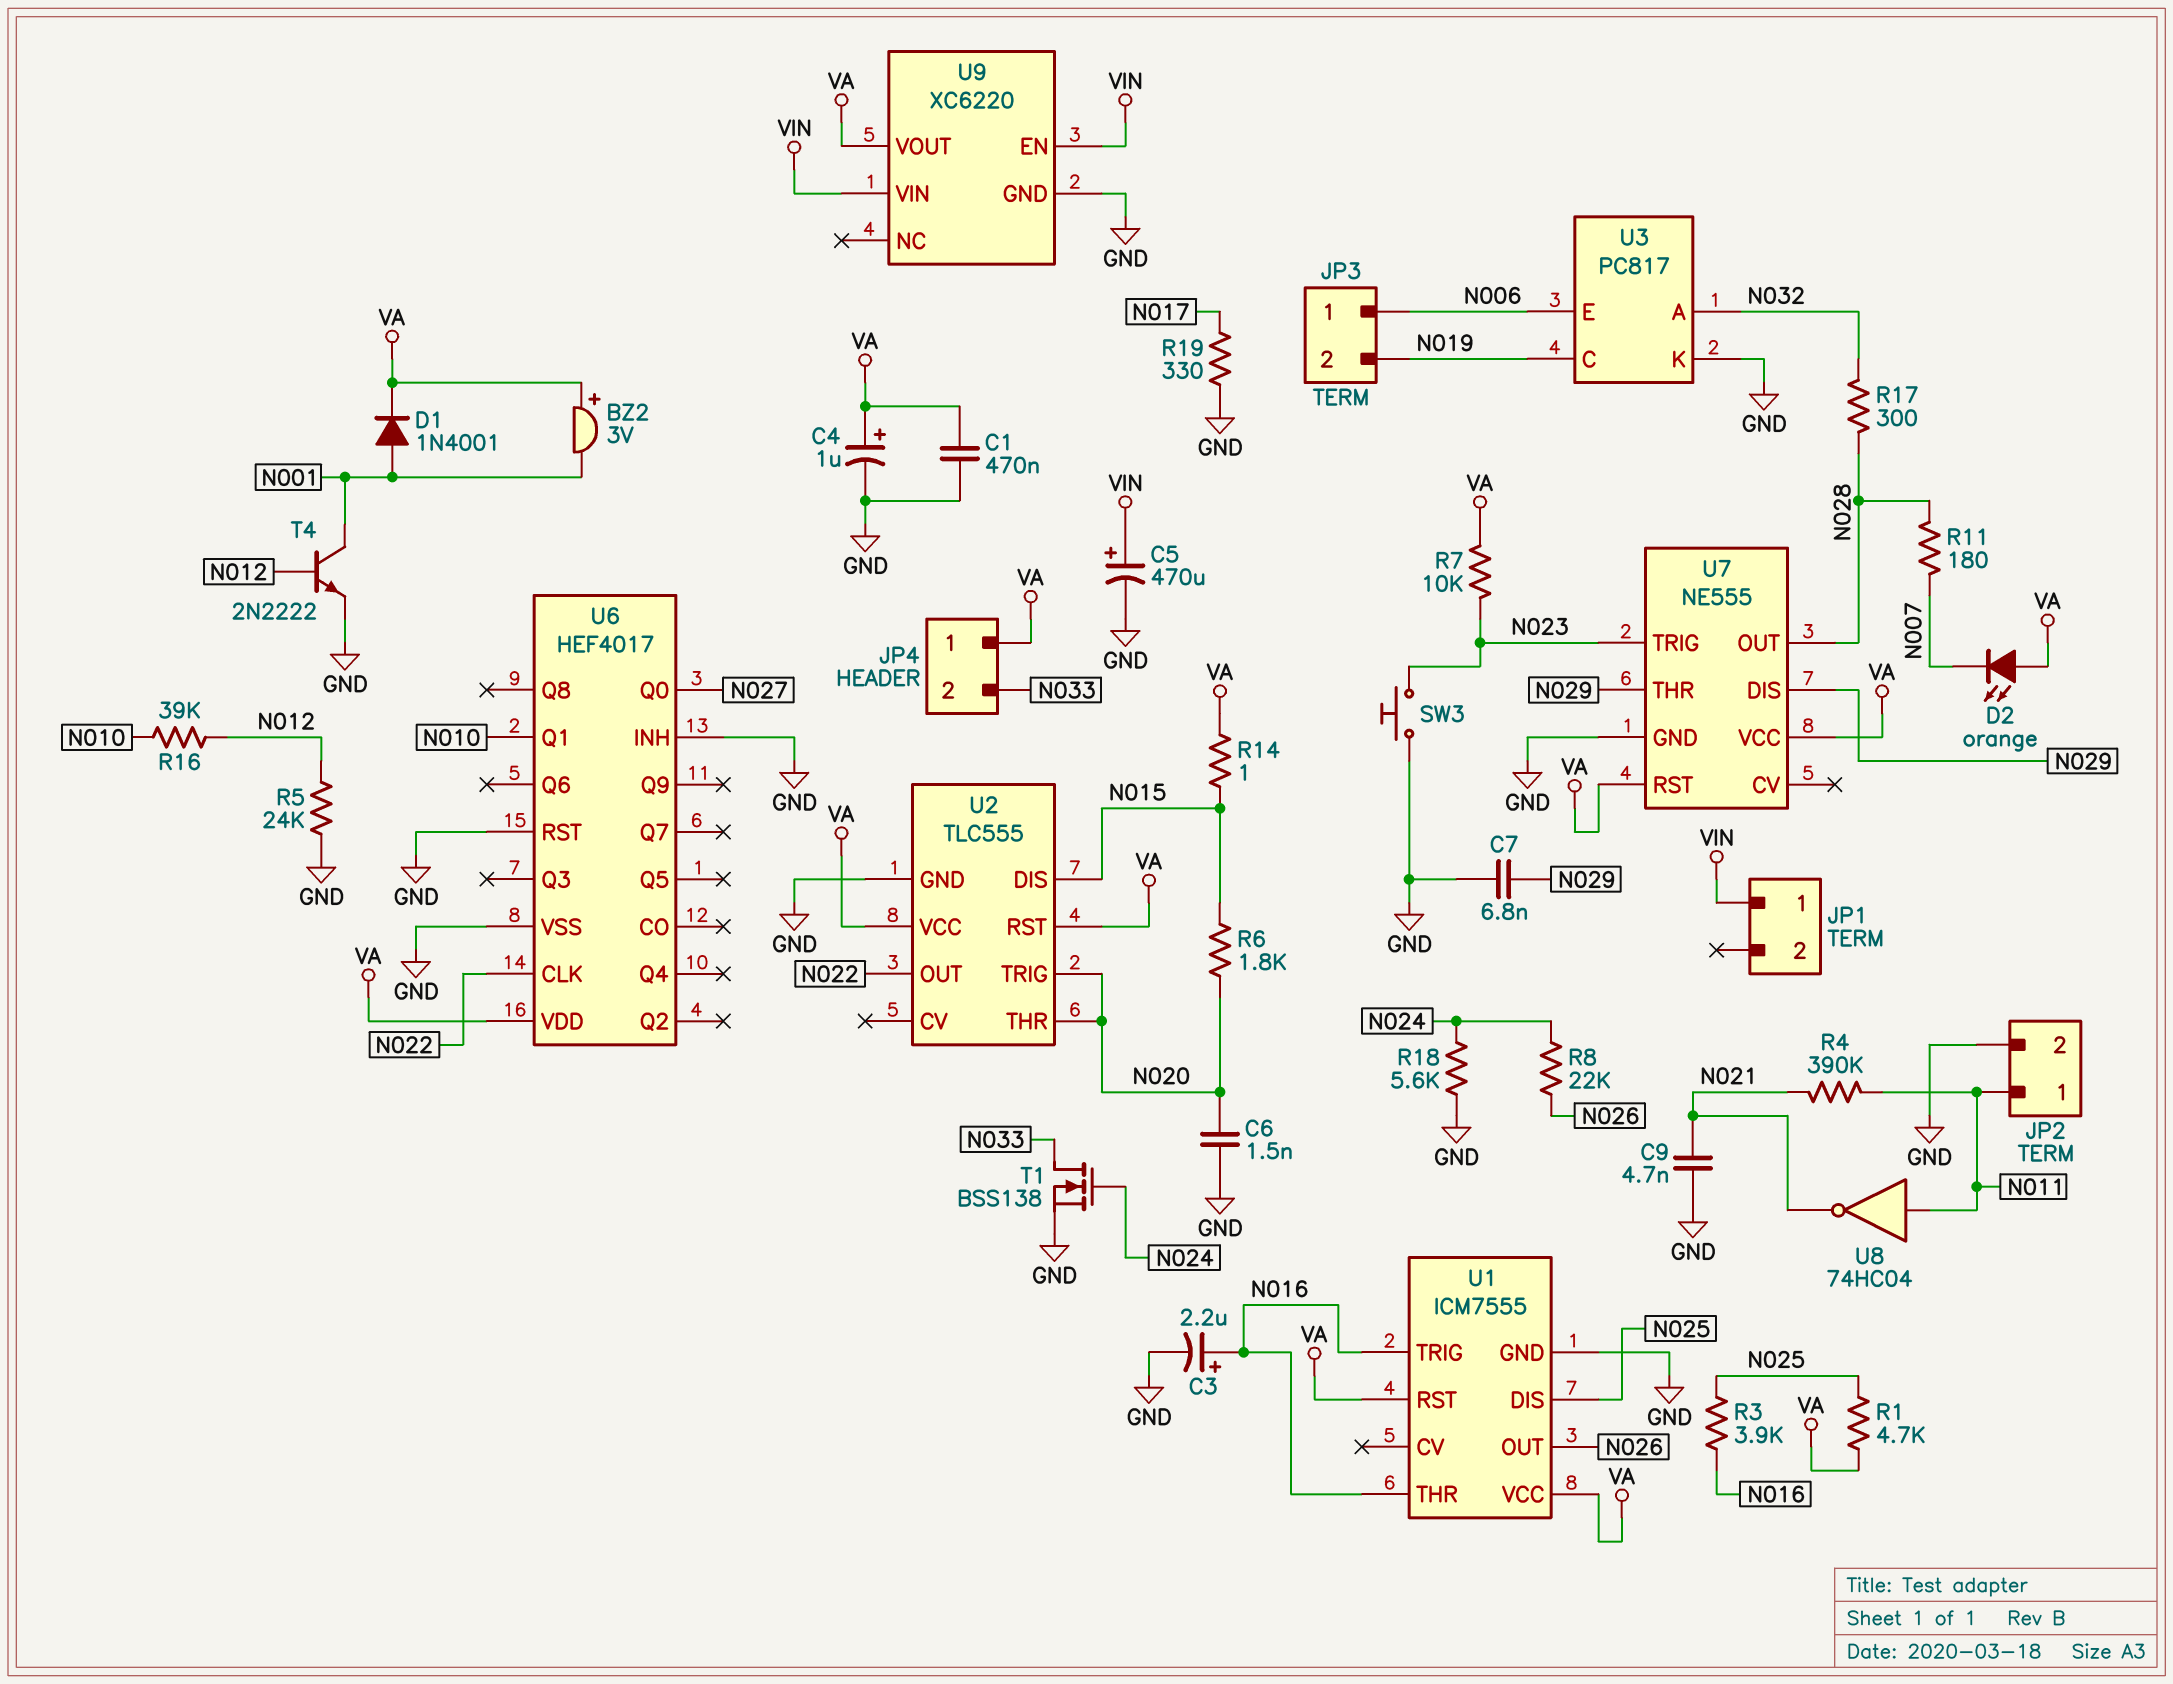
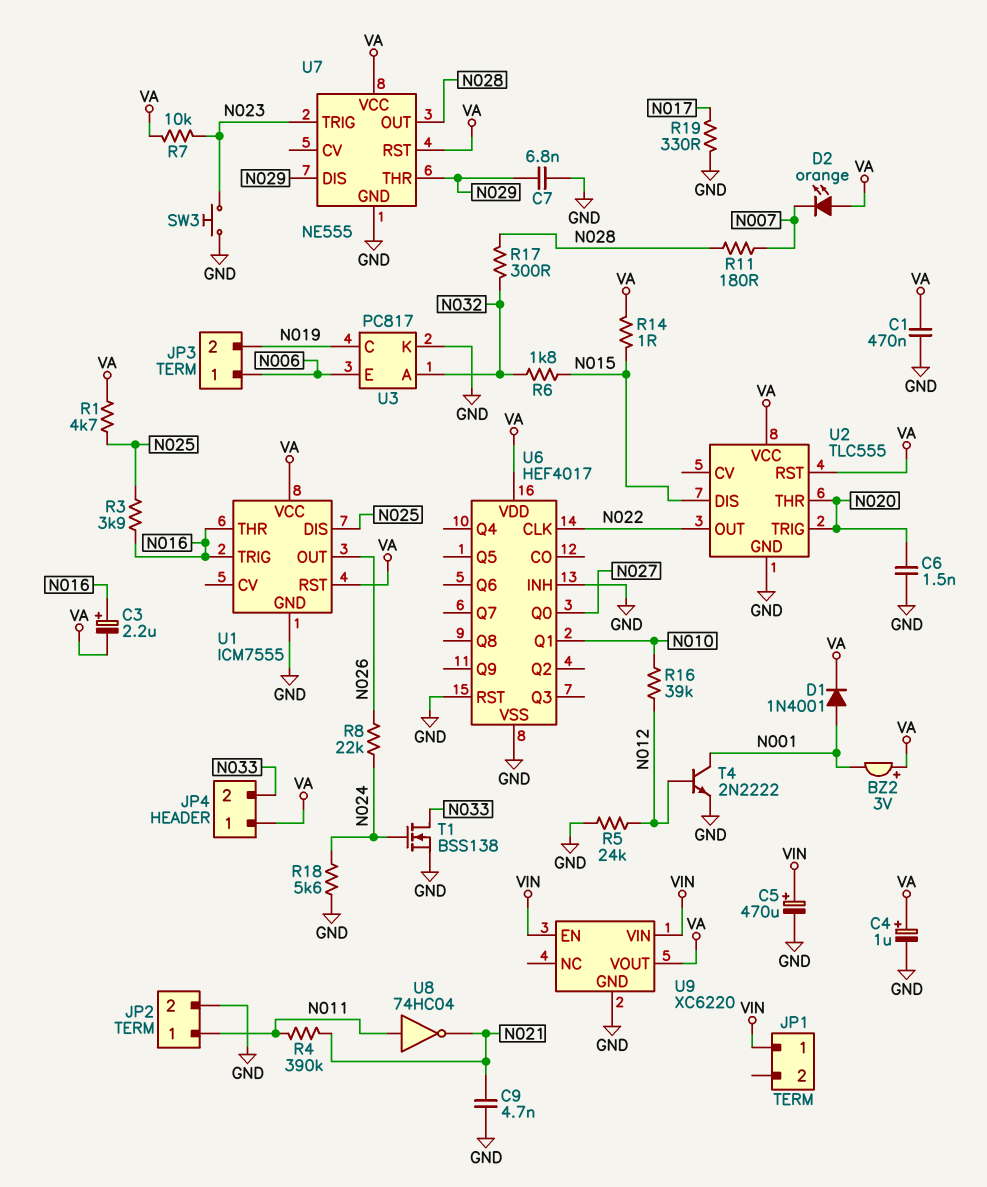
C3: 2.2uF (plus N016, minus GND) -> 2.2uF (plus N016, minus VA)
R6: 1.8k (N015, N020) -> 1.8k (N015, N032)

